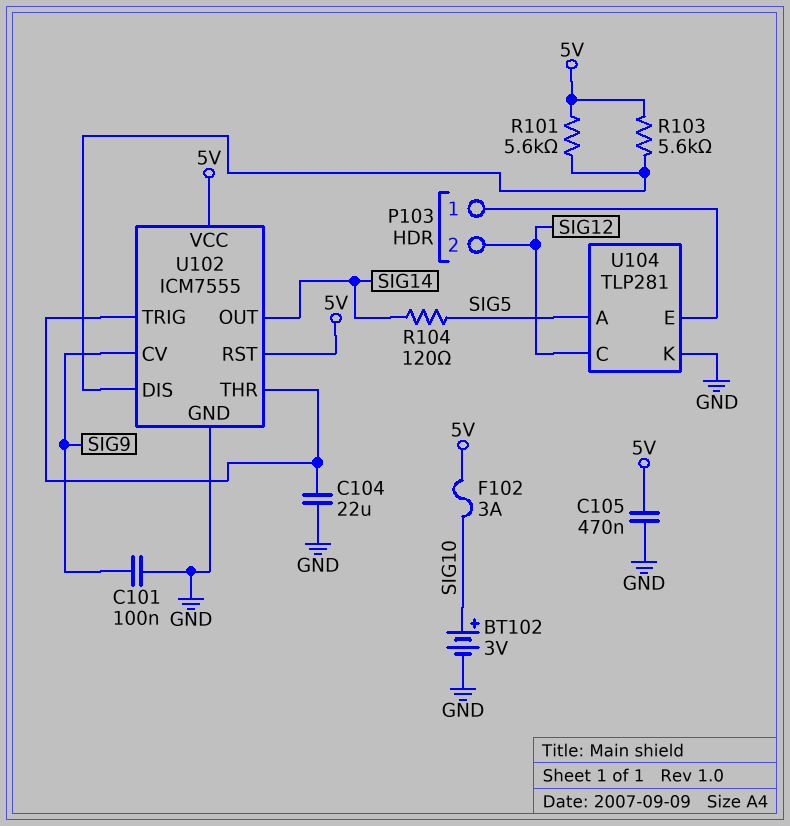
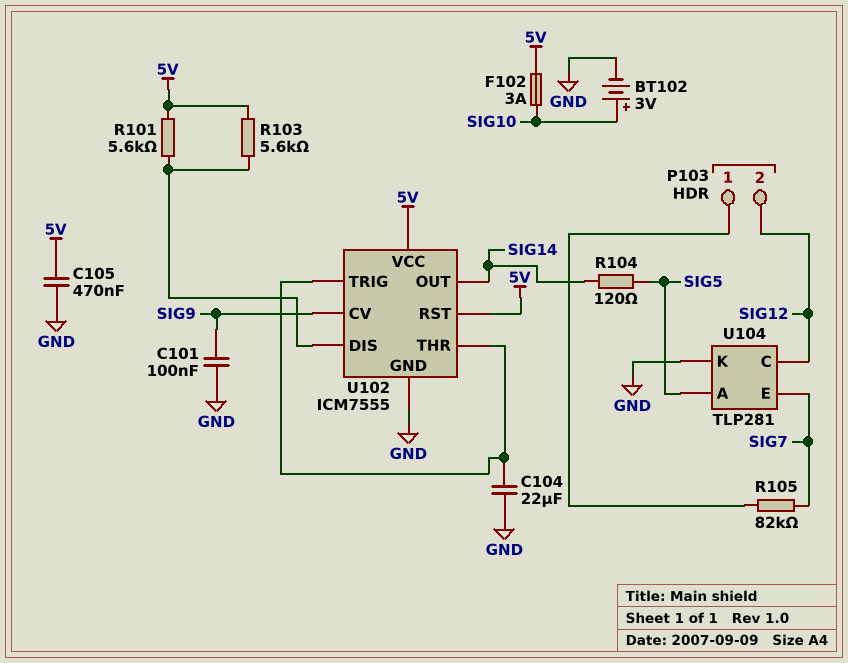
R105: none -> 82k (P103/1, SIG7)
U104 pin E: P103/1 -> SIG7

